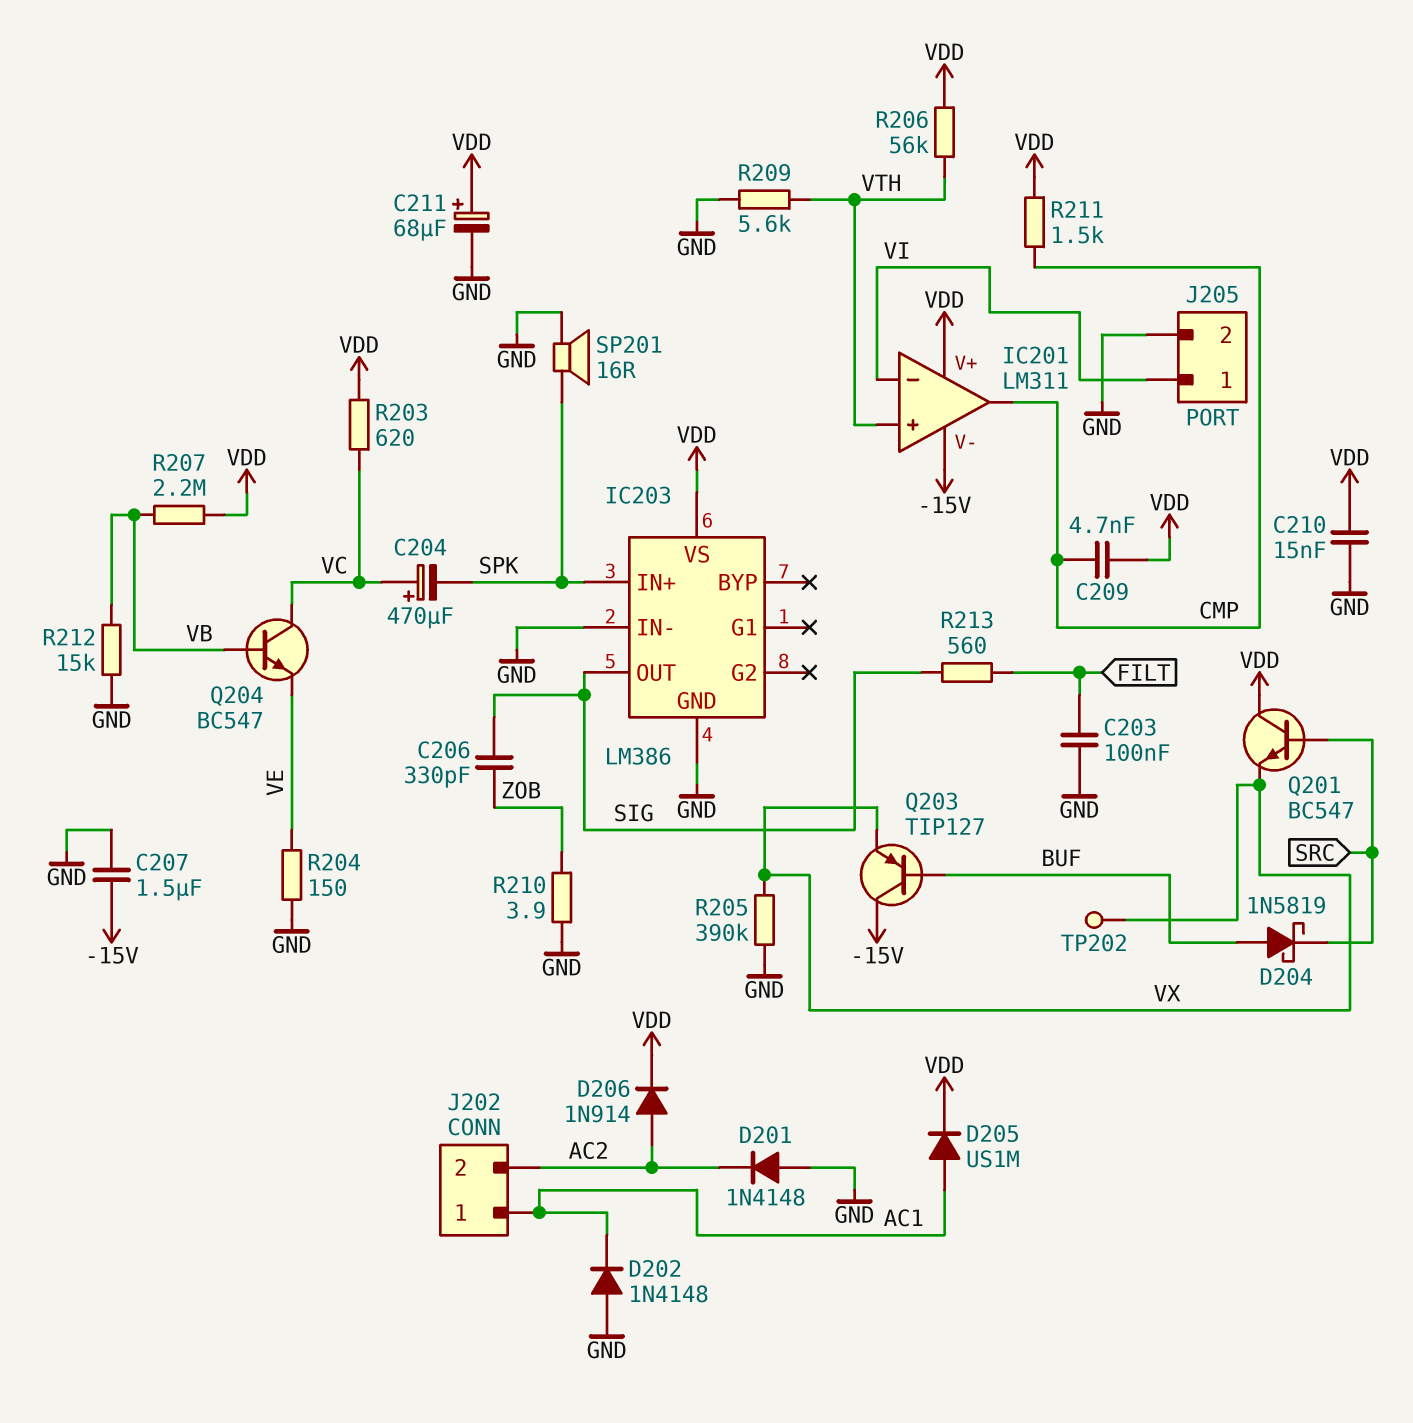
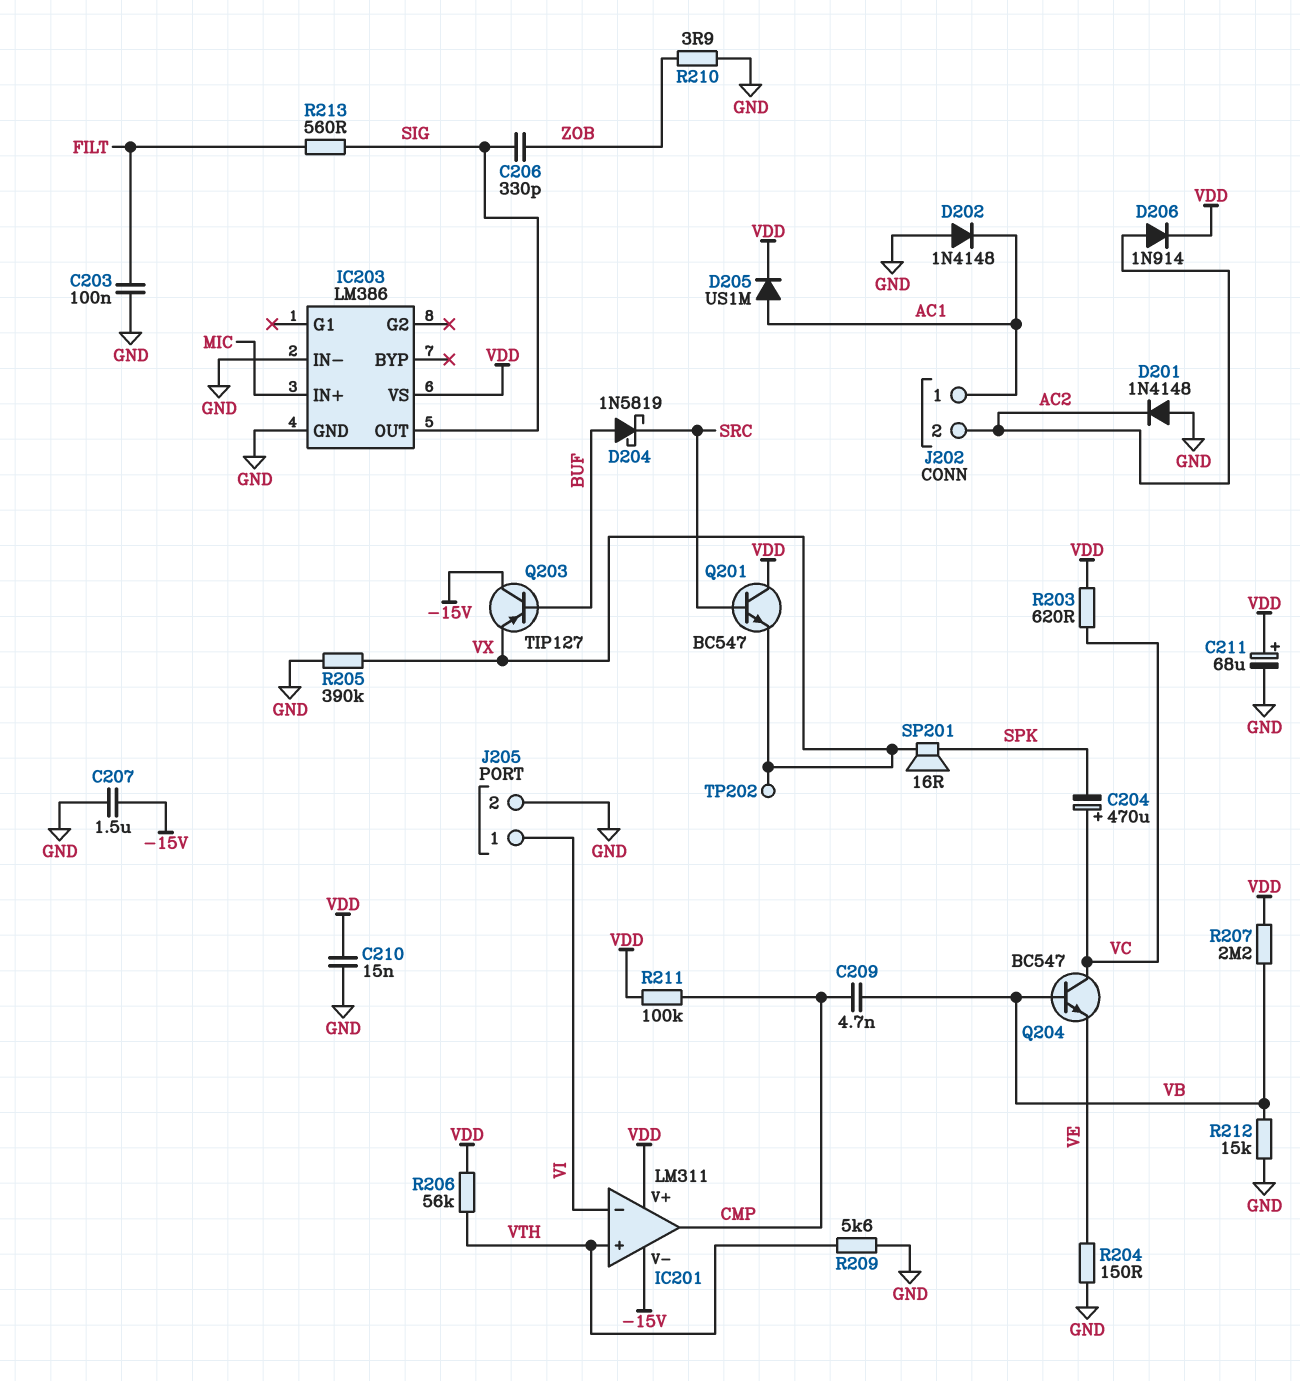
C209: 4.7nF (CMP, VDD) -> 4.7nF (CMP, VB)
IC203 pin IN+: SPK -> MIC
R211: 1.5k (CMP, VDD) -> 100k (CMP, VDD)
SP201: speaker 16R (GND, SPK) -> speaker 16R (SPK, VX)

